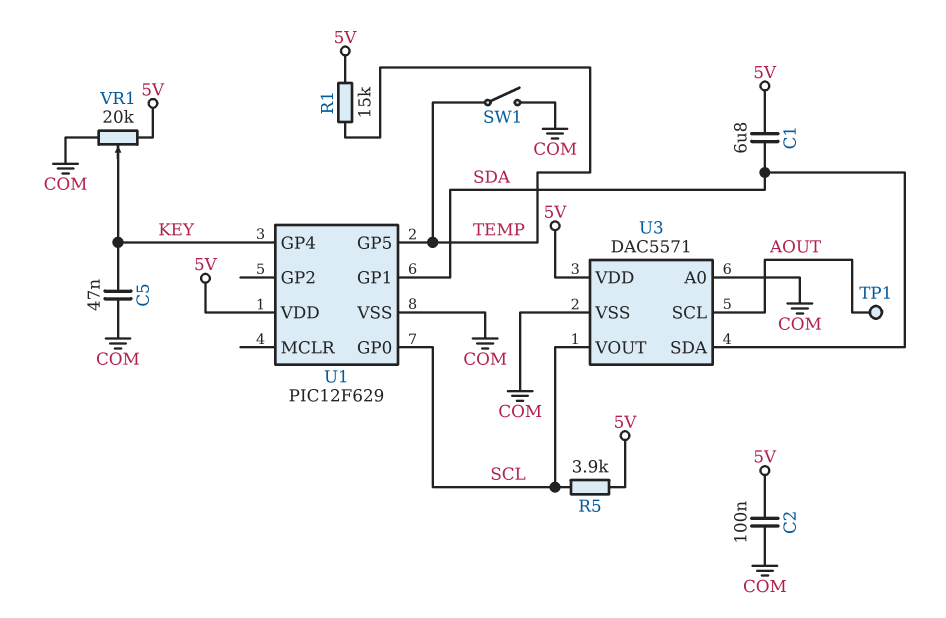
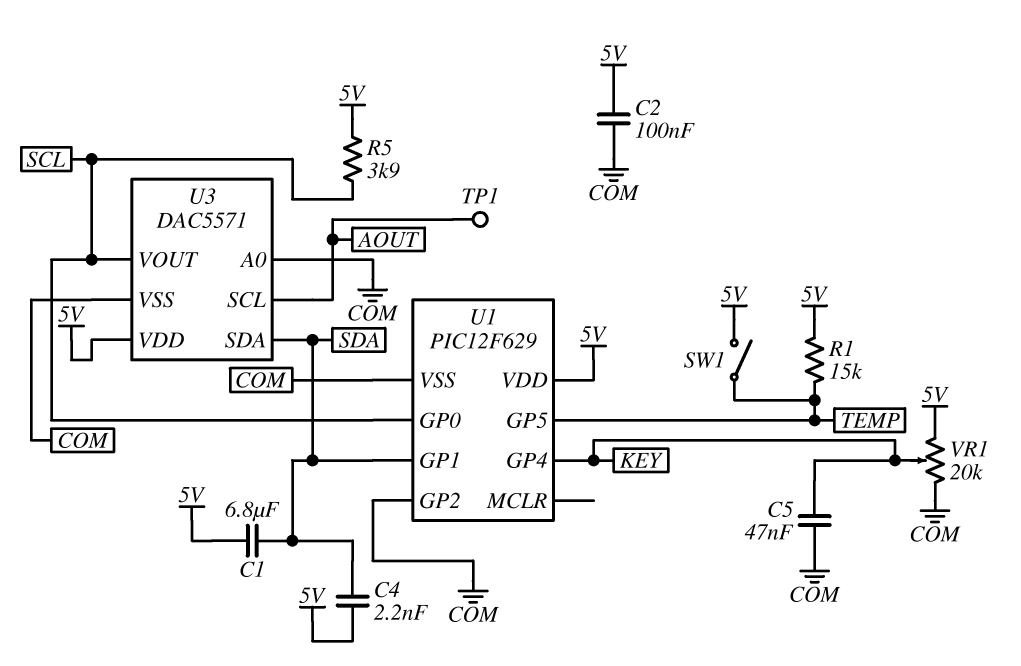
C4: none -> 2.2nF (5V, SDA)
SW1: switch (COM, TEMP) -> switch (5V, TEMP)
U1 pin GP2: none -> COM

